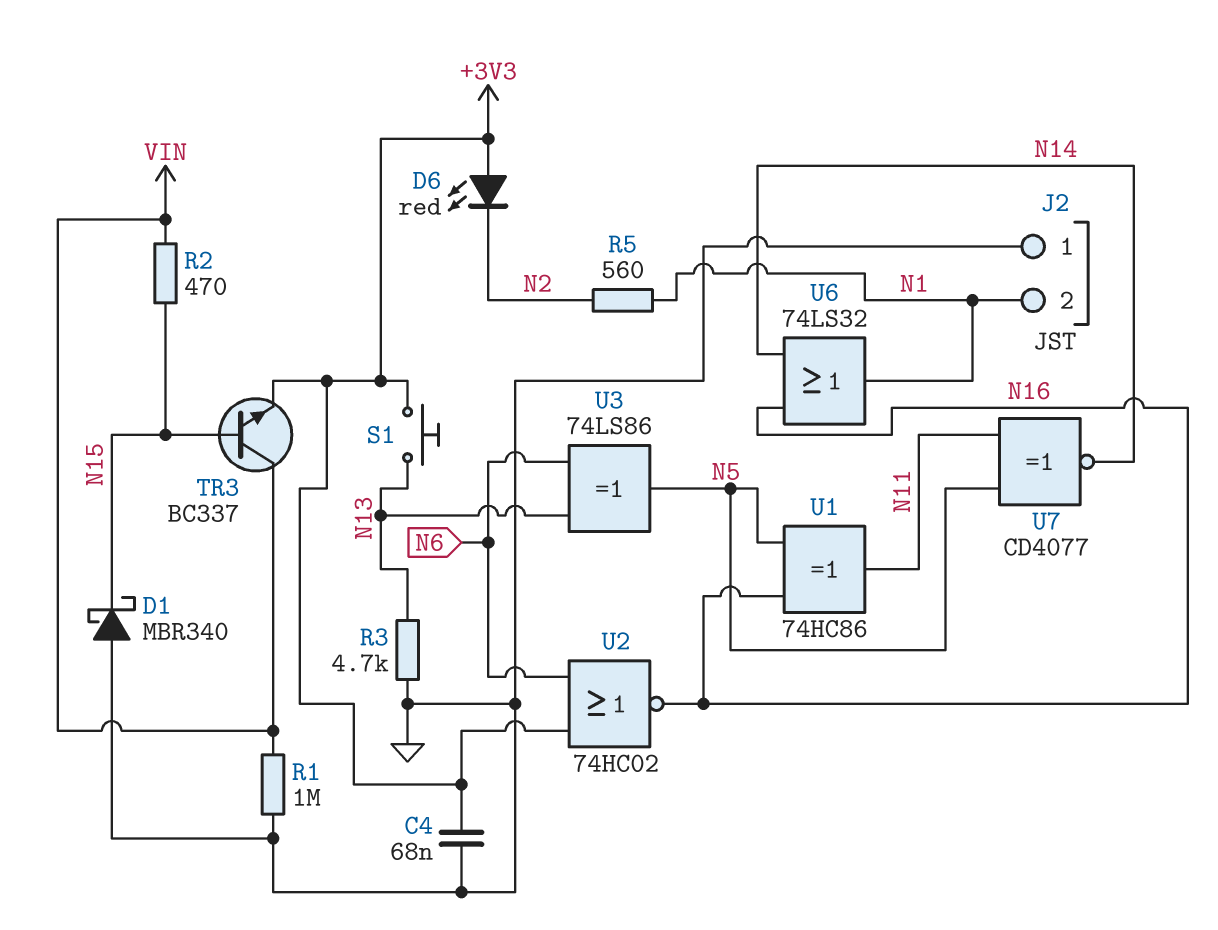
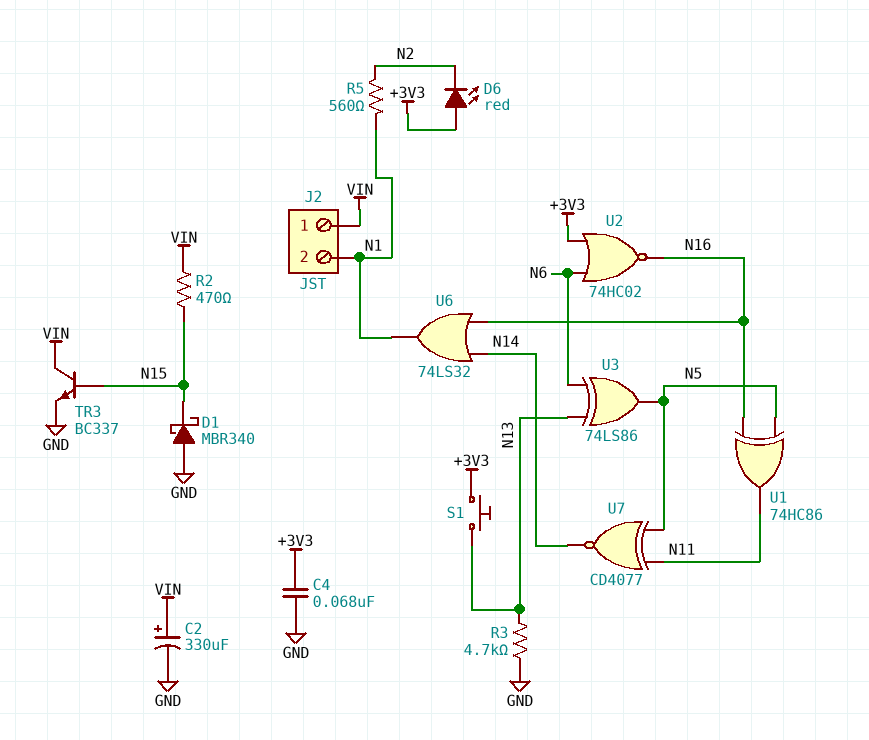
C2: none -> 330uF (plus VIN, minus GND)
J2 pin 1: GND -> VIN
R1: 1M (GND, VIN) -> none
TR3: NPN BC337 (B N15, C VIN, E +3V3) -> NPN BC337 (B N15, C VIN, E GND)

